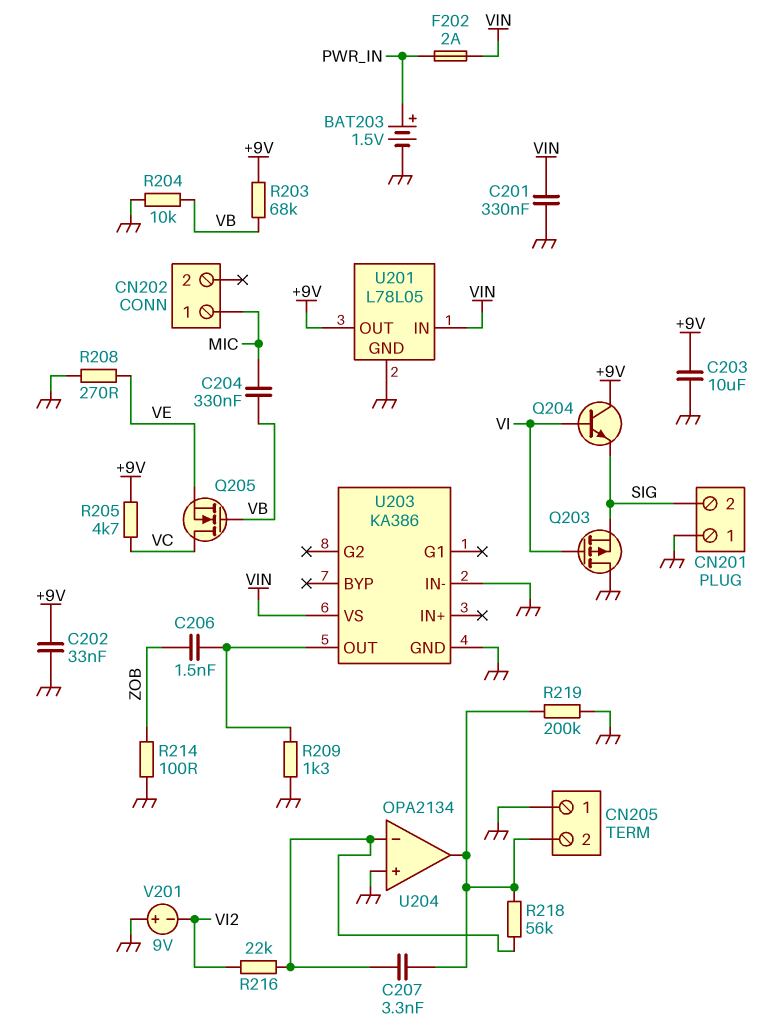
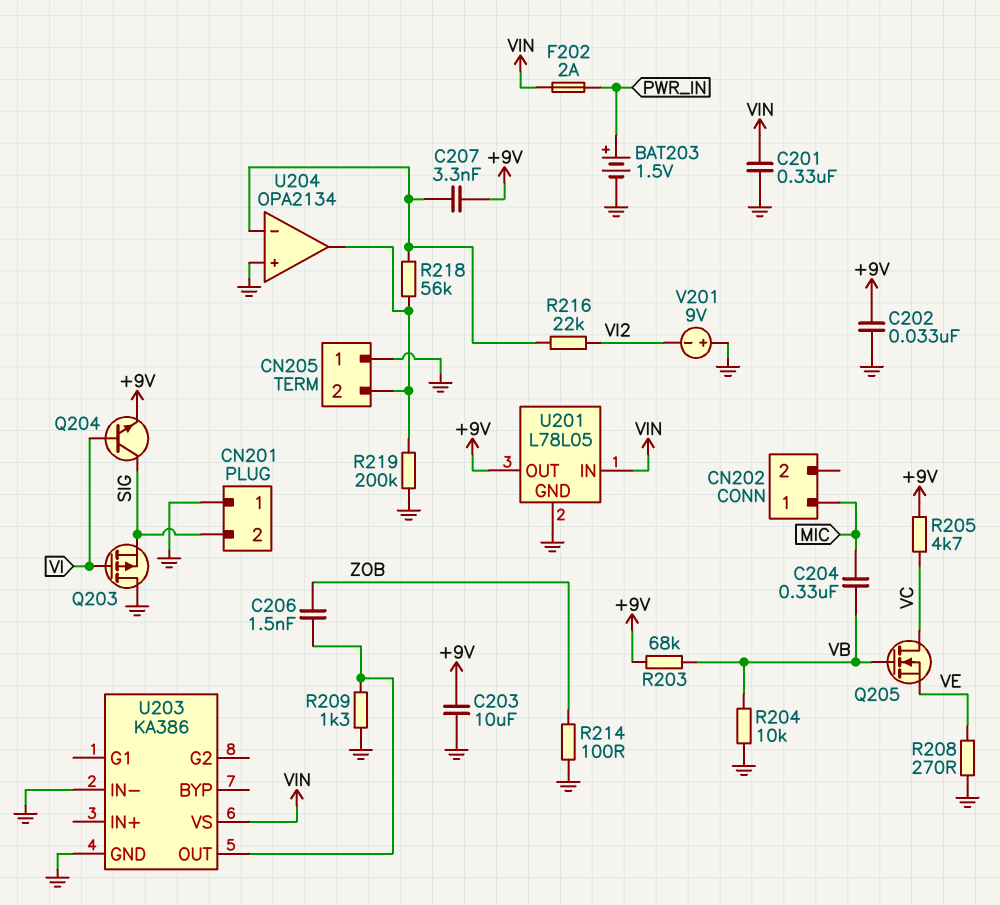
C207: 3.3nF (CN205/2, U204/in-) -> 3.3nF (+9V, U204/in-)
Q204: NPN (B VI, C +9V, E SIG) -> NPN (B VI, C SIG, E +9V)

